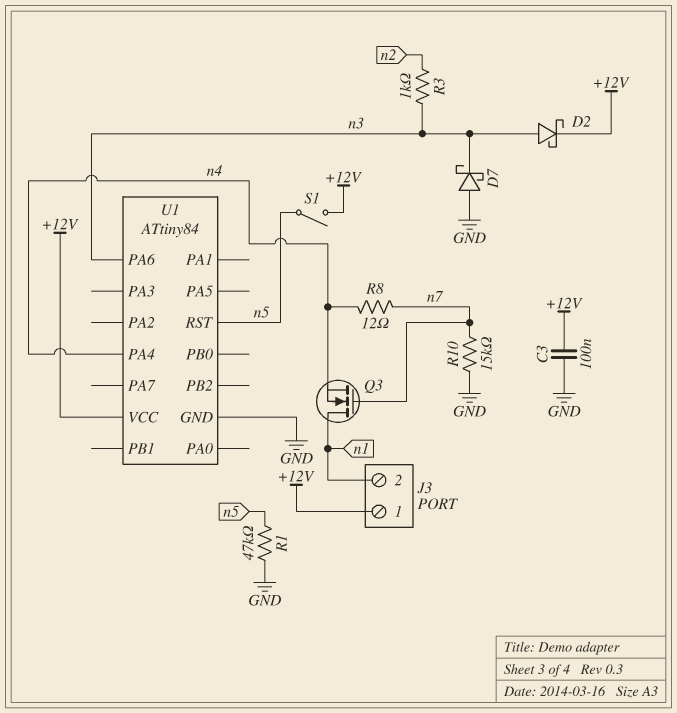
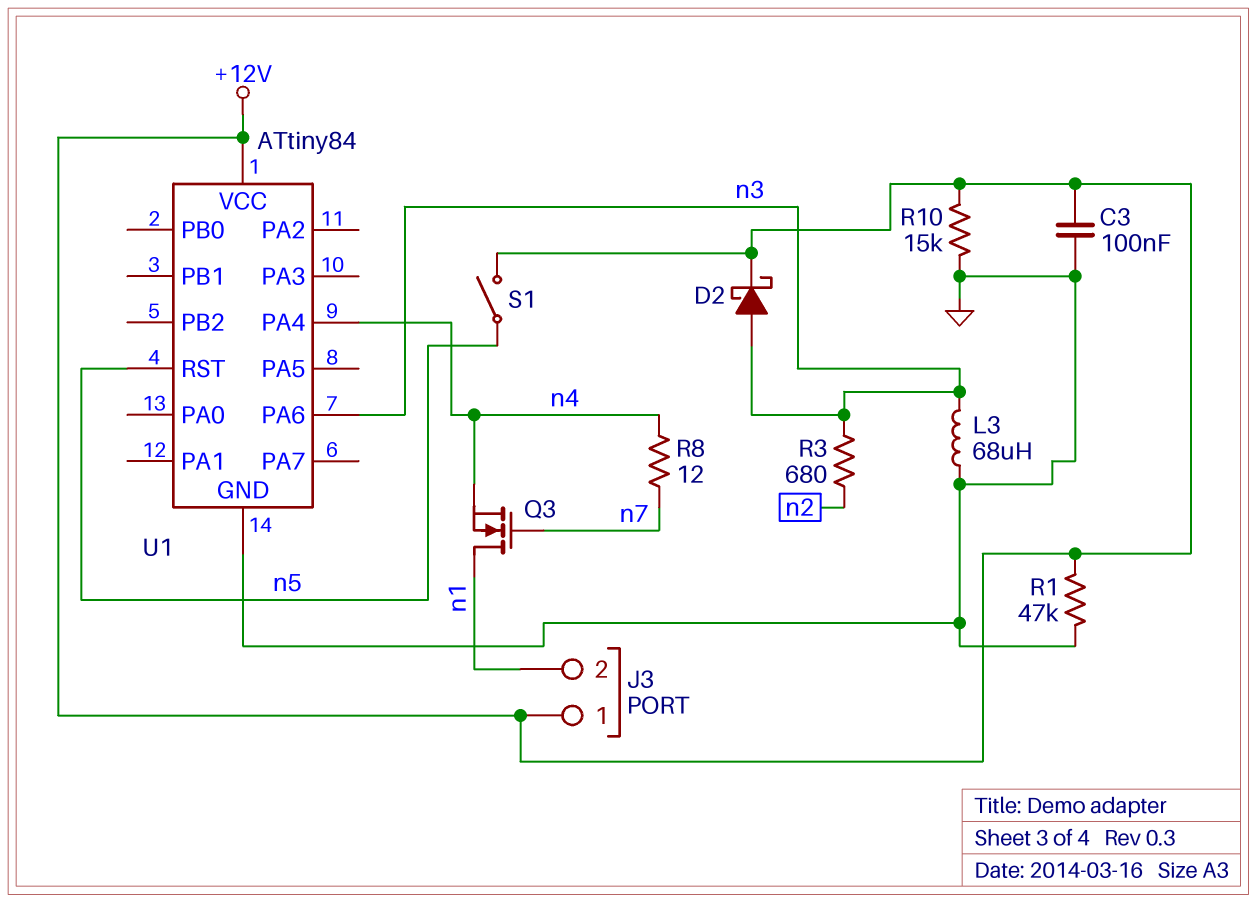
D7: schottky (A GND, K n3) -> none
L3: none -> 68uH (GND, n3)
R1: 47k (GND, n5) -> 47k (+12V, GND)
R3: 1k (n2, n3) -> 680 (n2, n3)
R10: 15k (GND, n7) -> 15k (+12V, GND)

